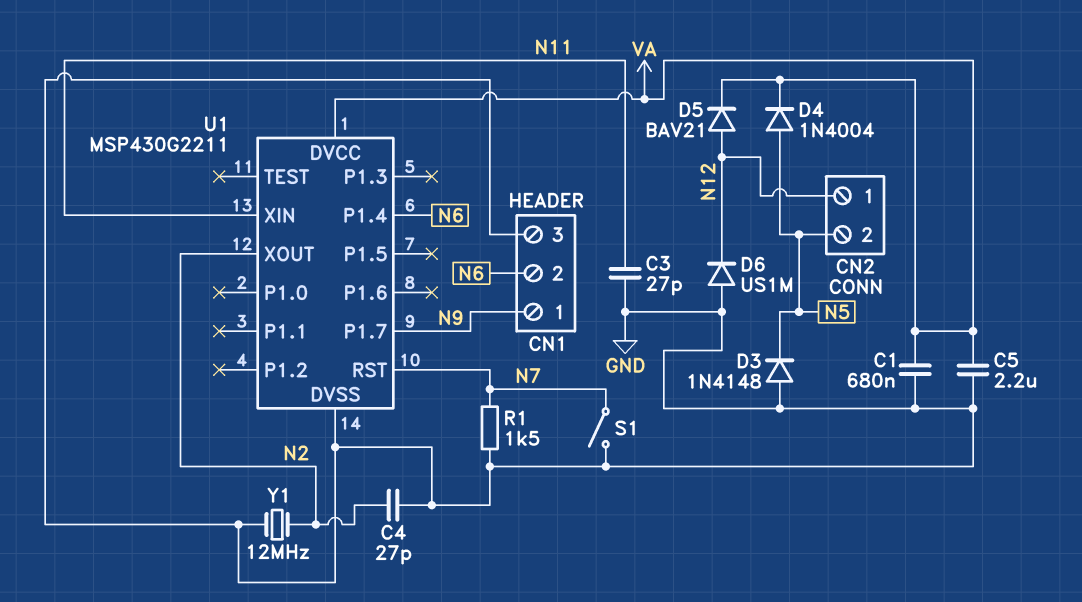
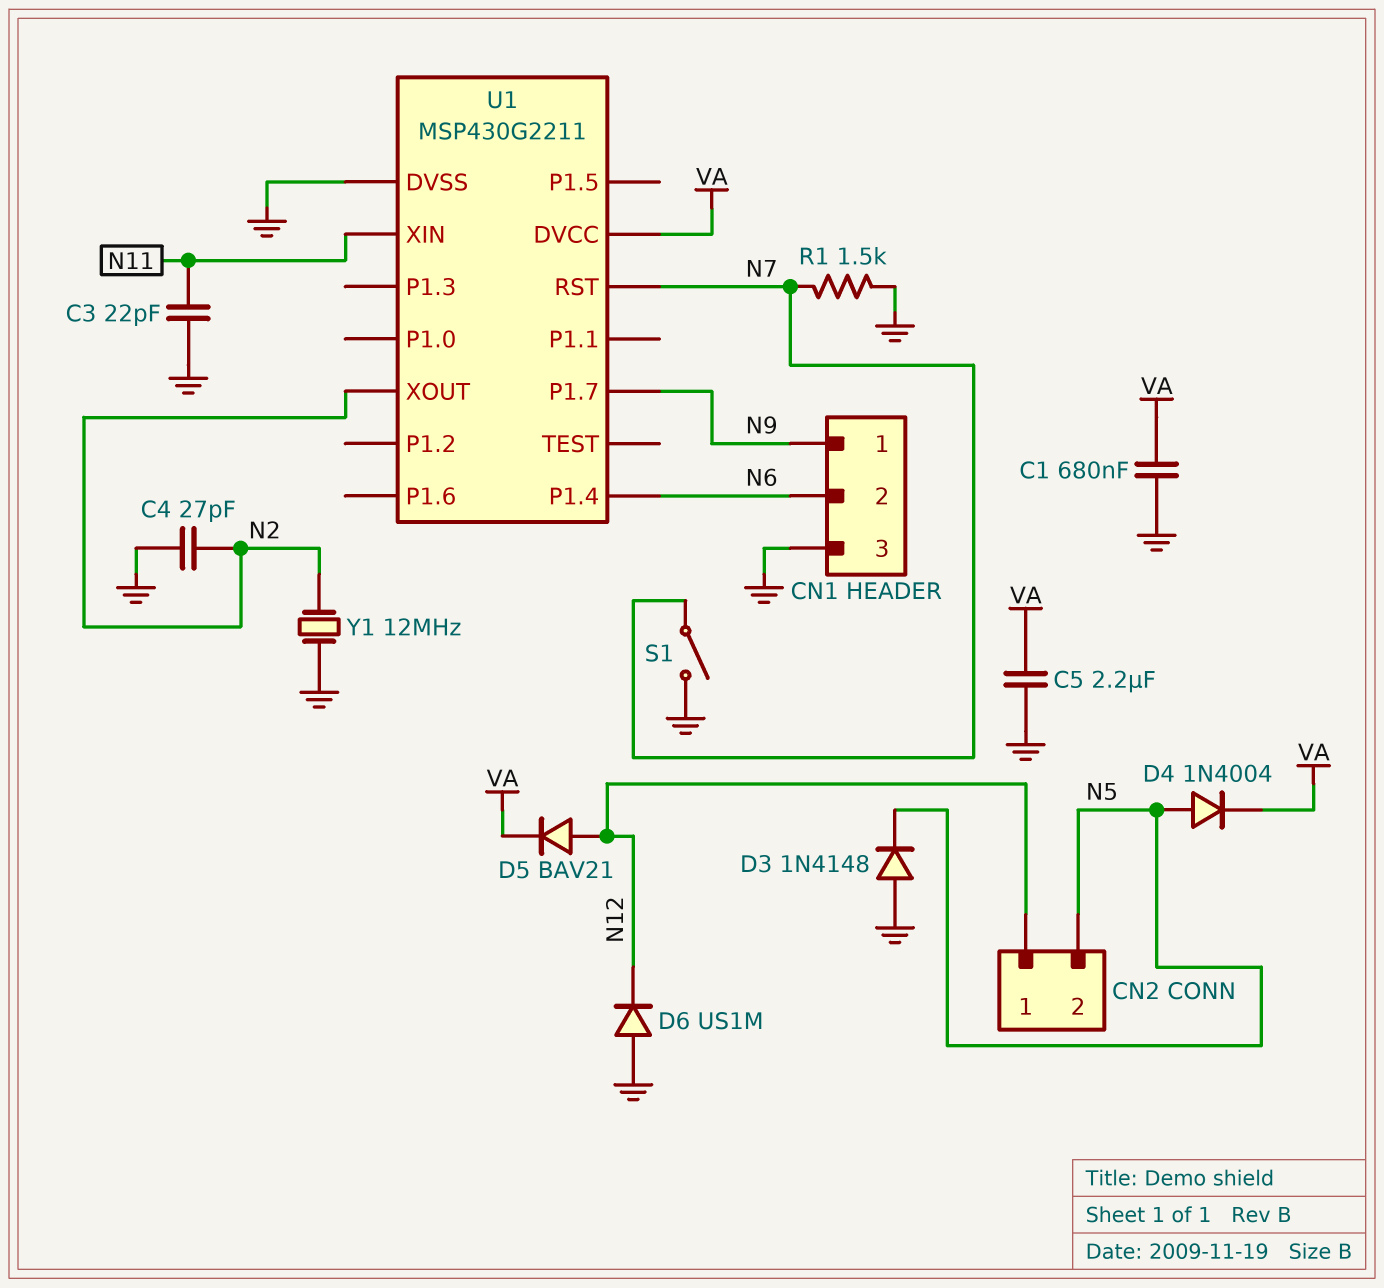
C3: 27pF (GND, N11) -> 22pF (GND, N11)

